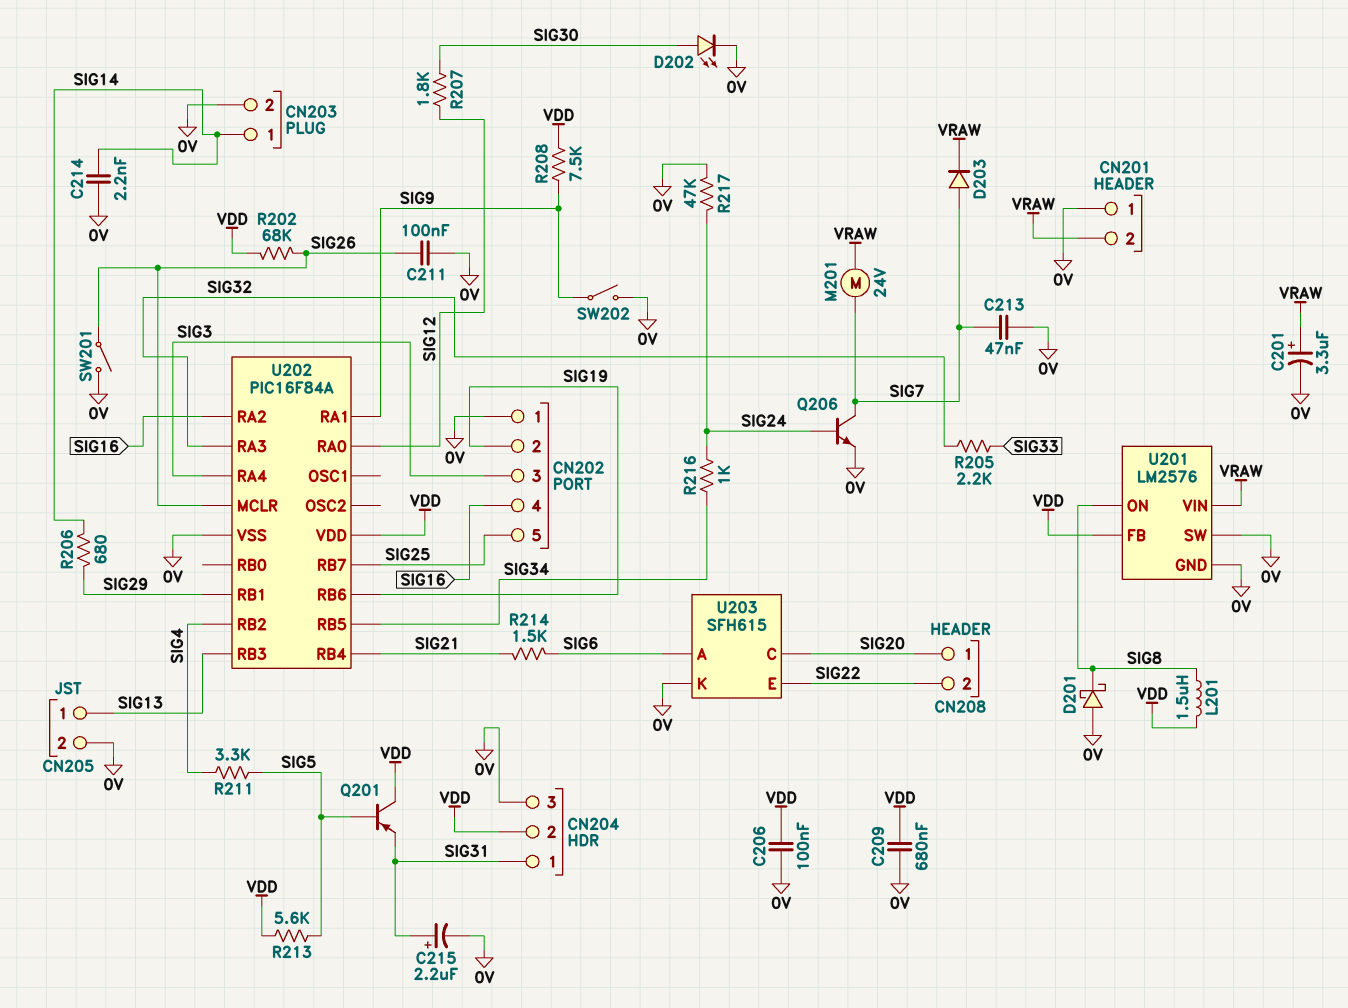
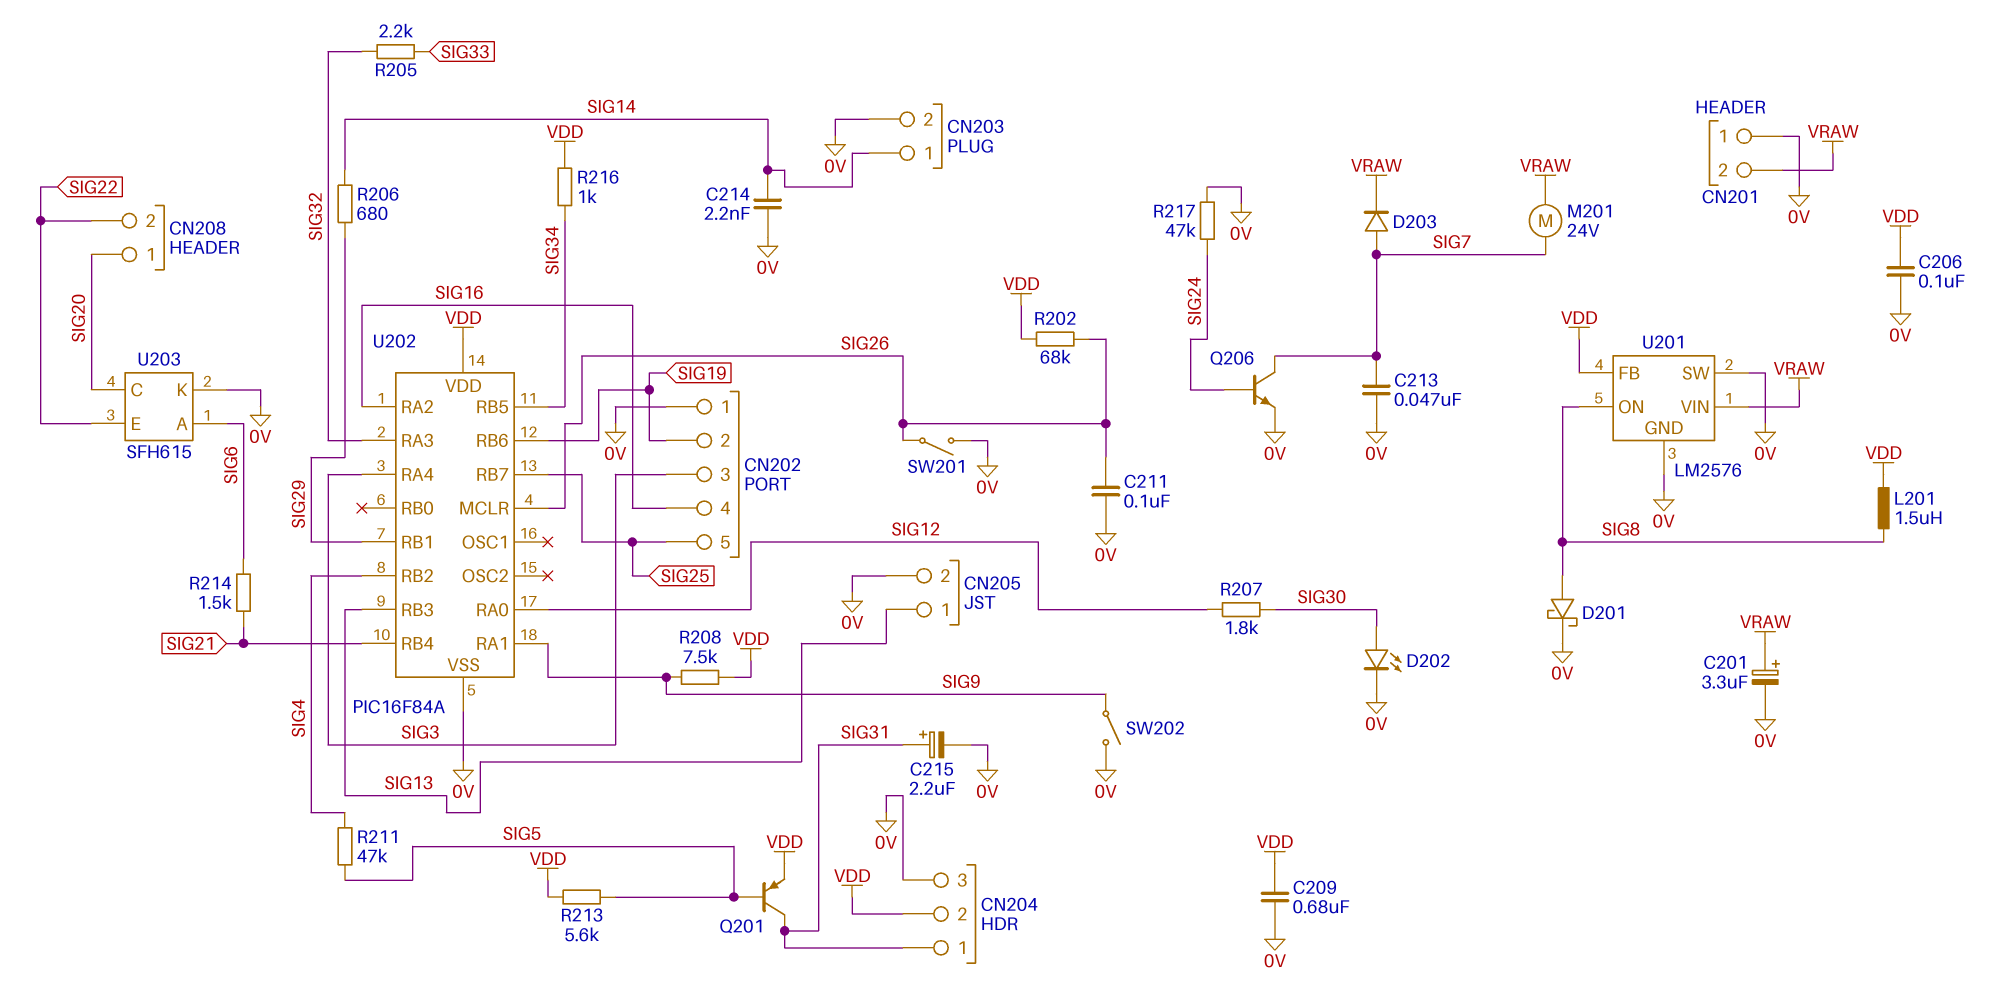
D201: schottky (A 0V, K SIG8) -> schottky (A SIG8, K 0V)
Q201: PNP (B SIG5, C VDD, E SIG31) -> PNP (B SIG5, C SIG31, E VDD)
R211: 3.3k (SIG4, SIG5) -> 47k (SIG4, SIG5)
R216: 1k (SIG24, SIG34) -> 1k (SIG34, VDD)

